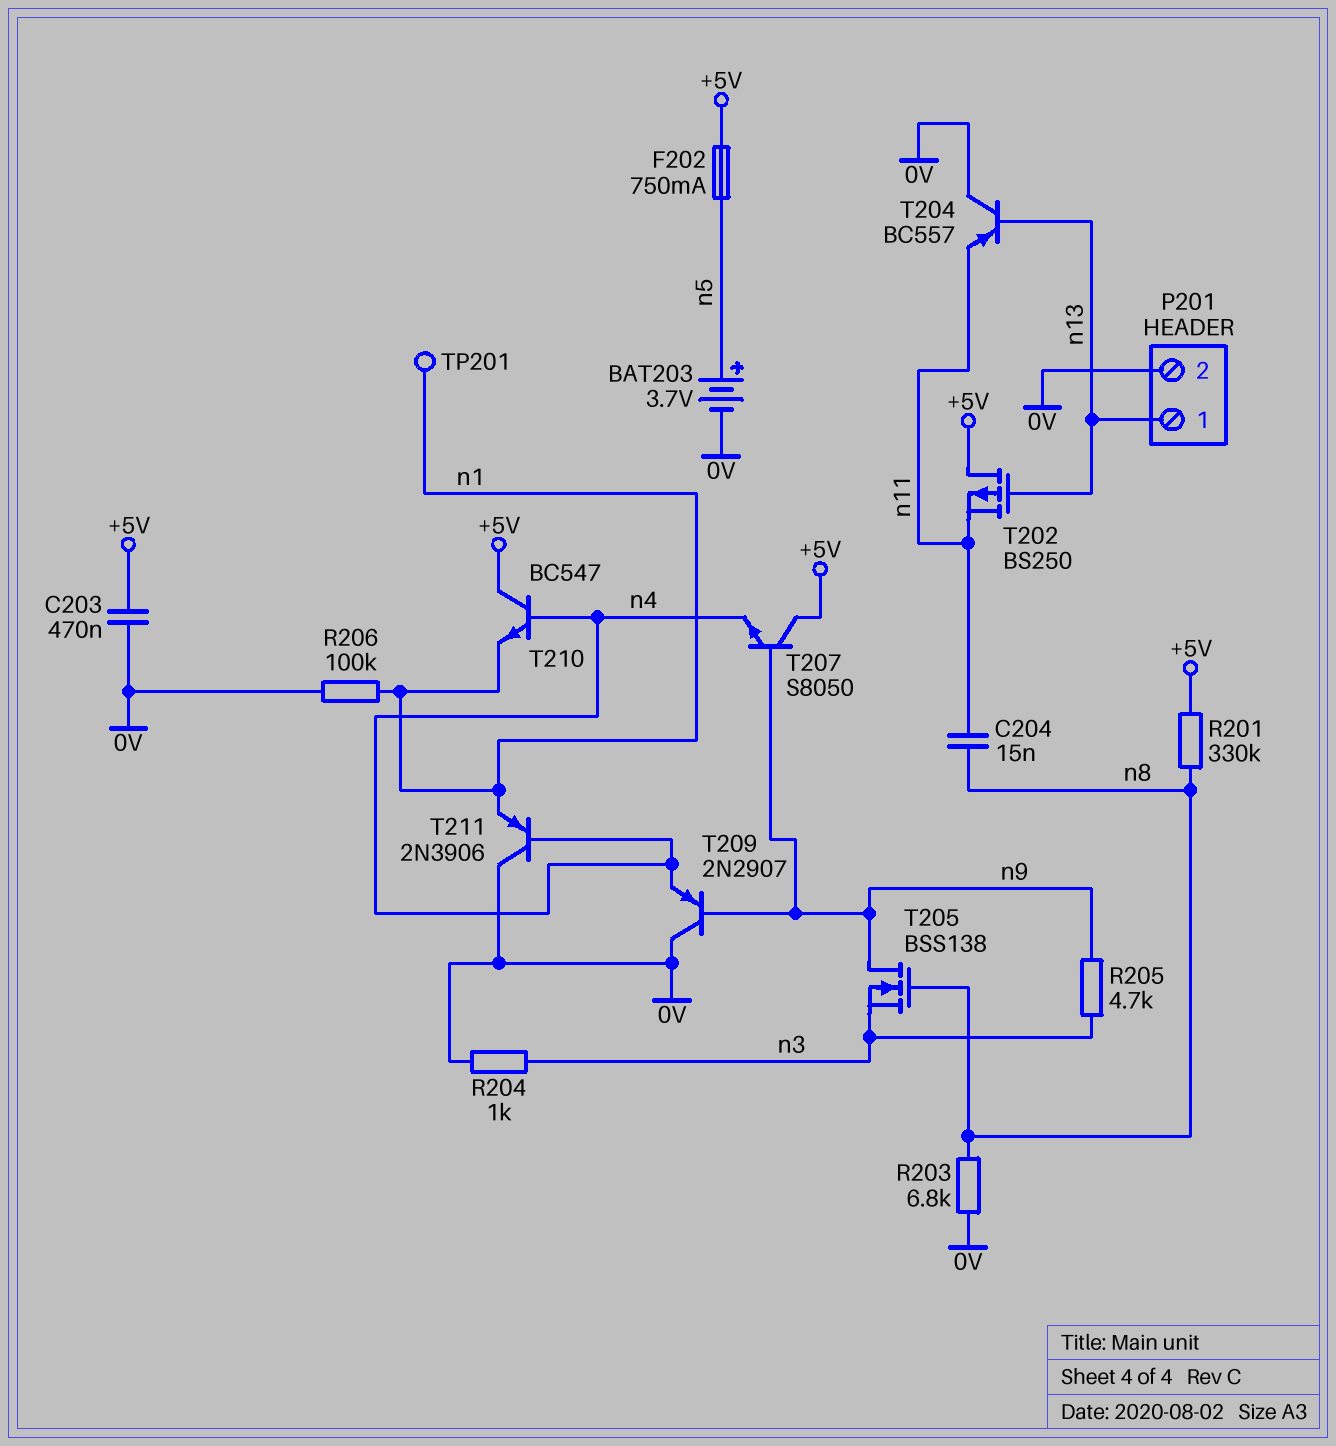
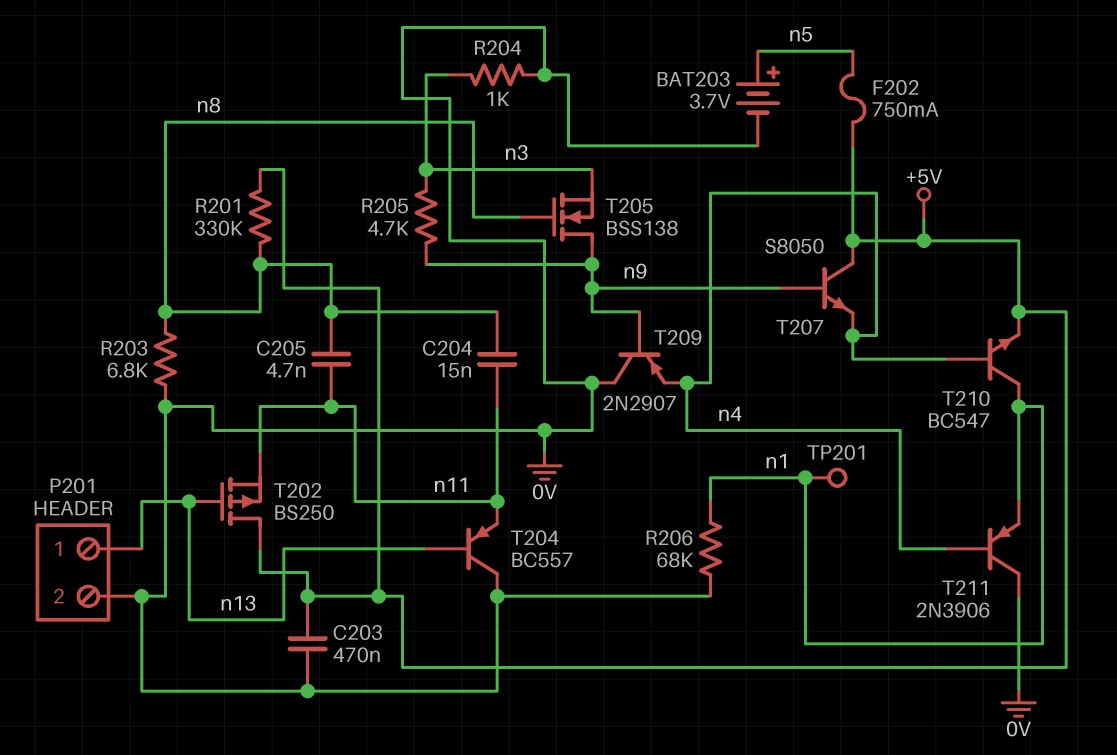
C205: none -> 4.7nF (n8, n11)
R206: 100k (0V, n1) -> 68k (0V, n1)
T210: NPN BC547 (B n4, C +5V, E n1) -> NPN BC547 (B n4, C n1, E +5V)

